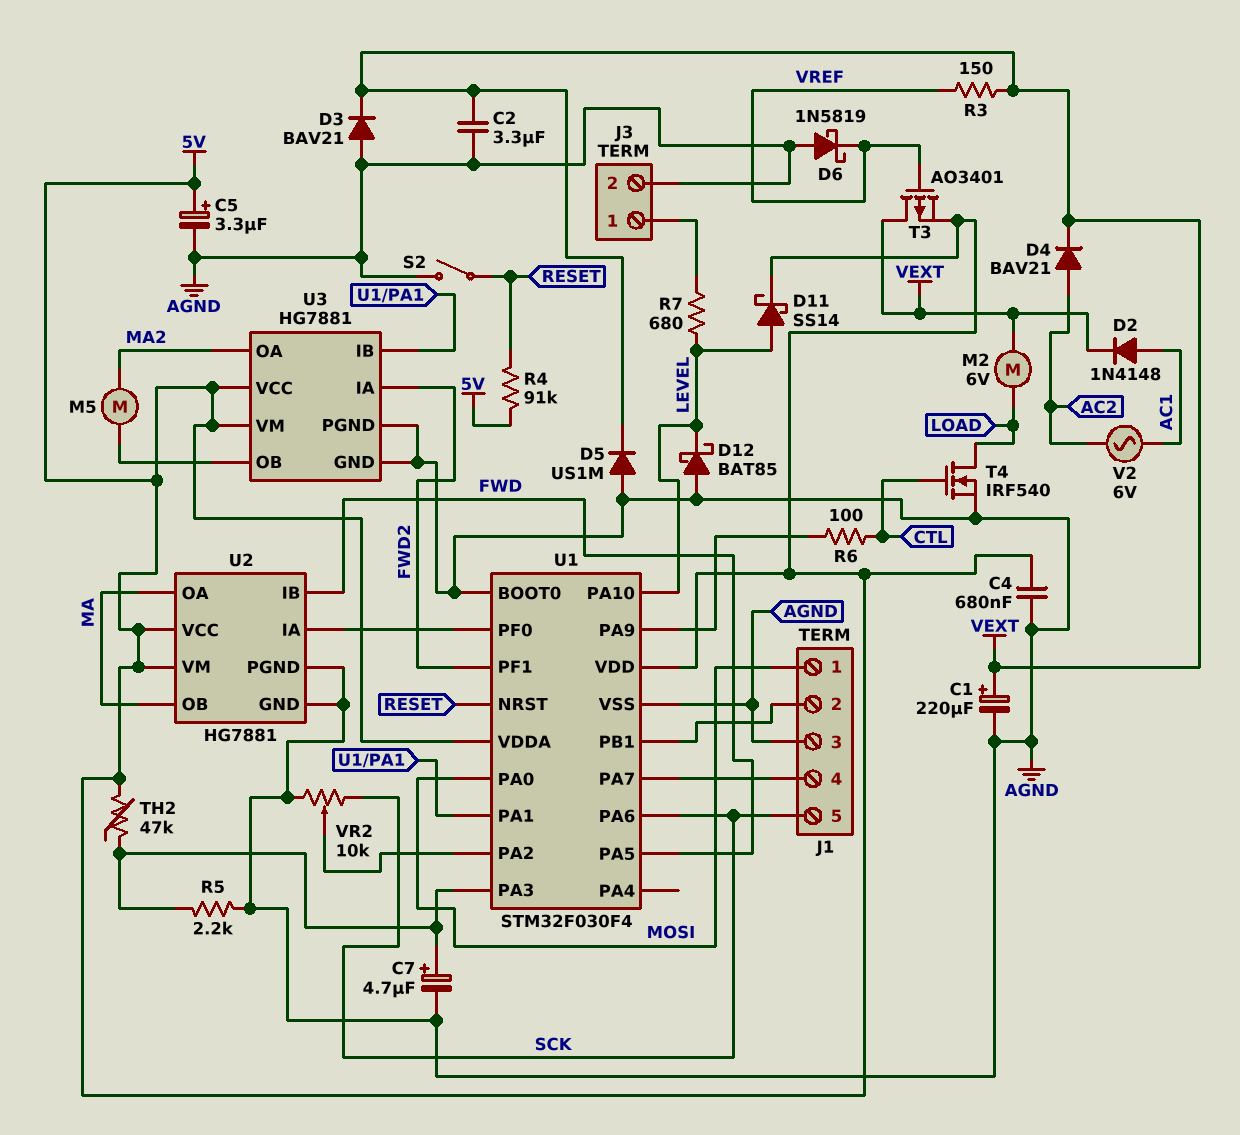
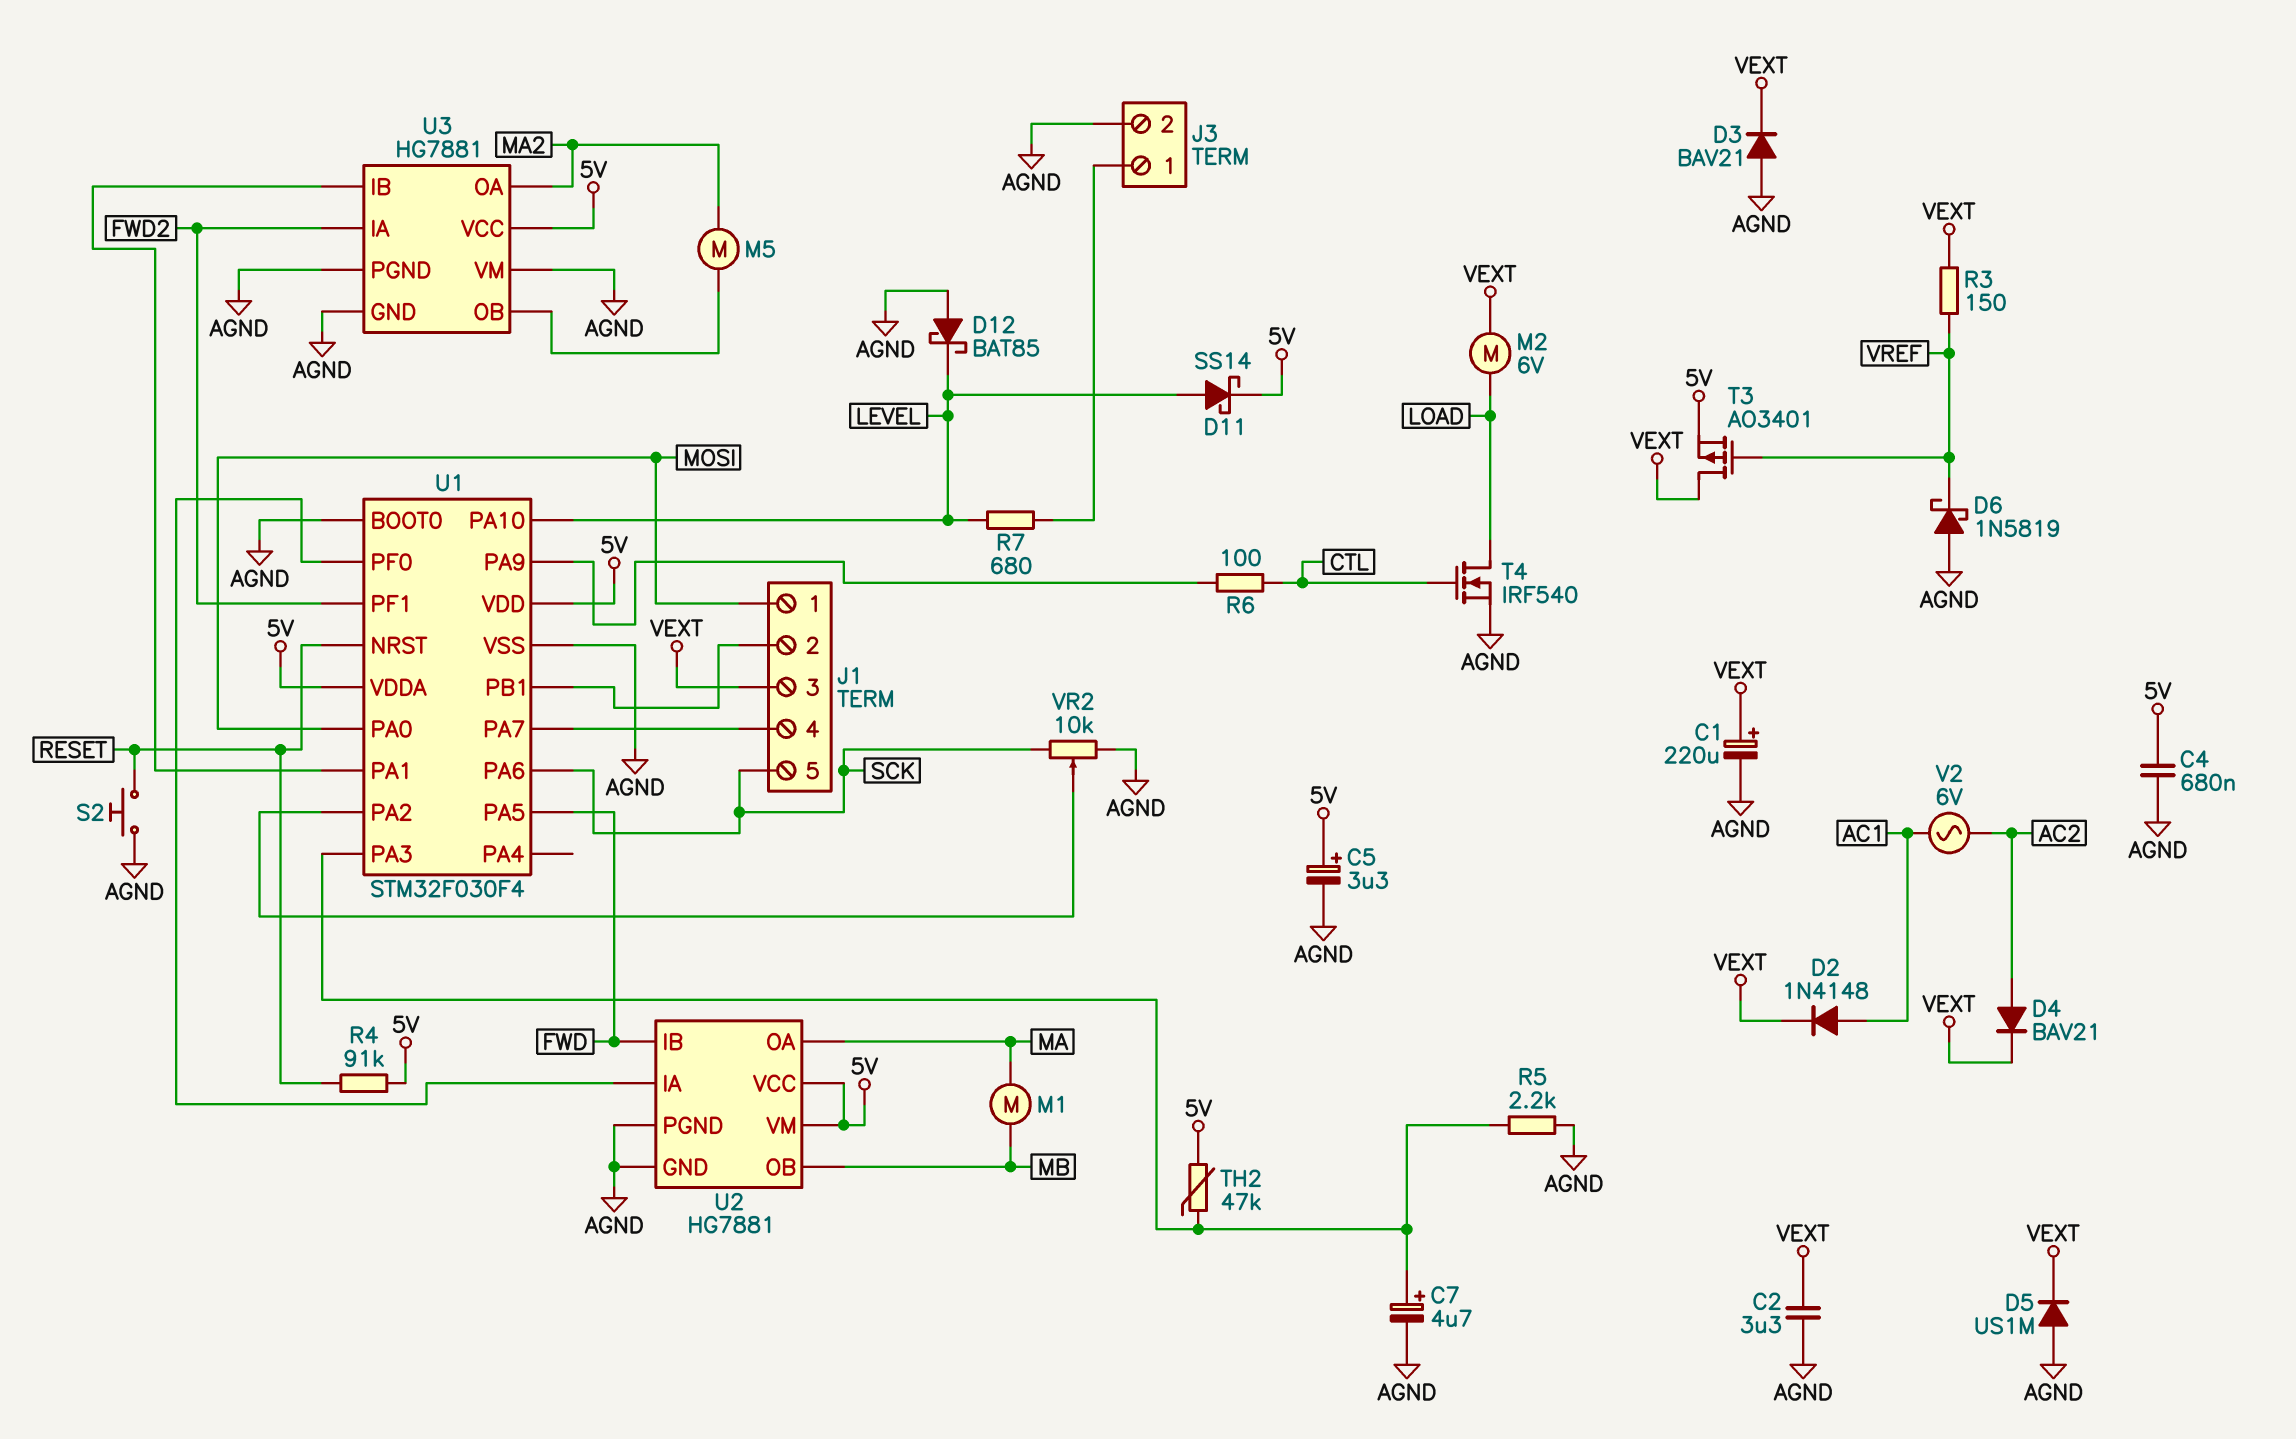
J1 pin 3: AGND -> VEXT
M1: none -> motor (MA, MB)
S2: switch (AGND, RESET) -> button (AGND, RESET)
U2 pin OB: MA -> MB
U3 pin VM: 5V -> AGND

